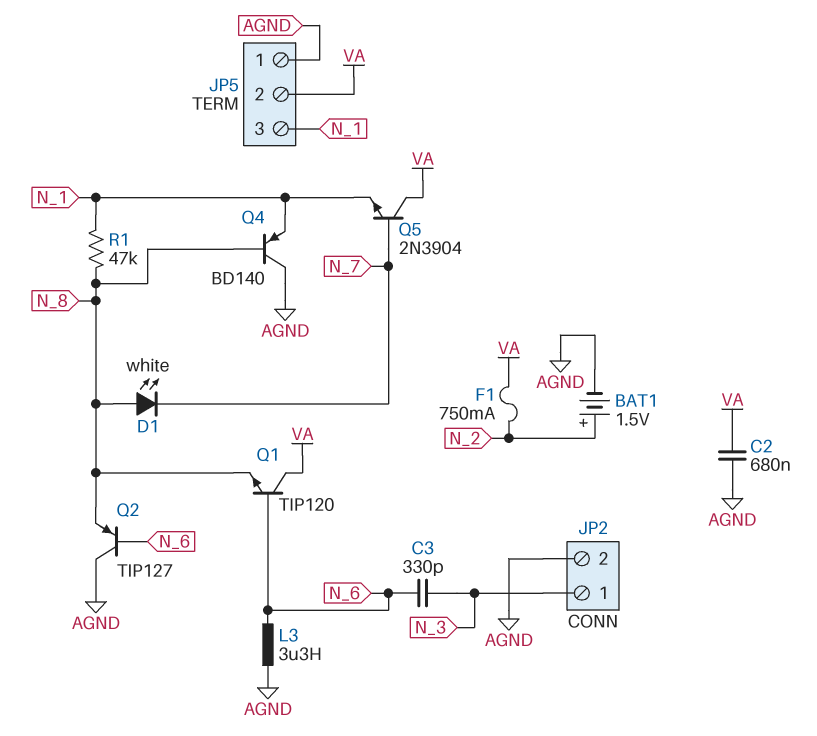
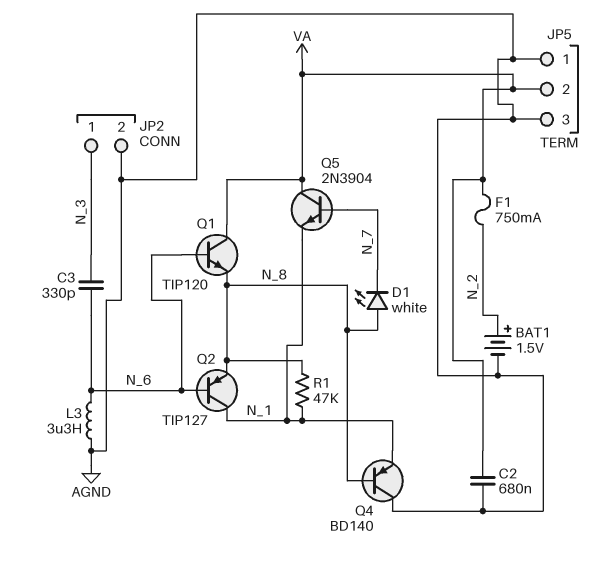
JP5 pin 3: N_1 -> AGND
Q2: PNP TIP127 (B N_6, C AGND, E N_8) -> PNP TIP127 (B N_6, C N_1, E N_8)

